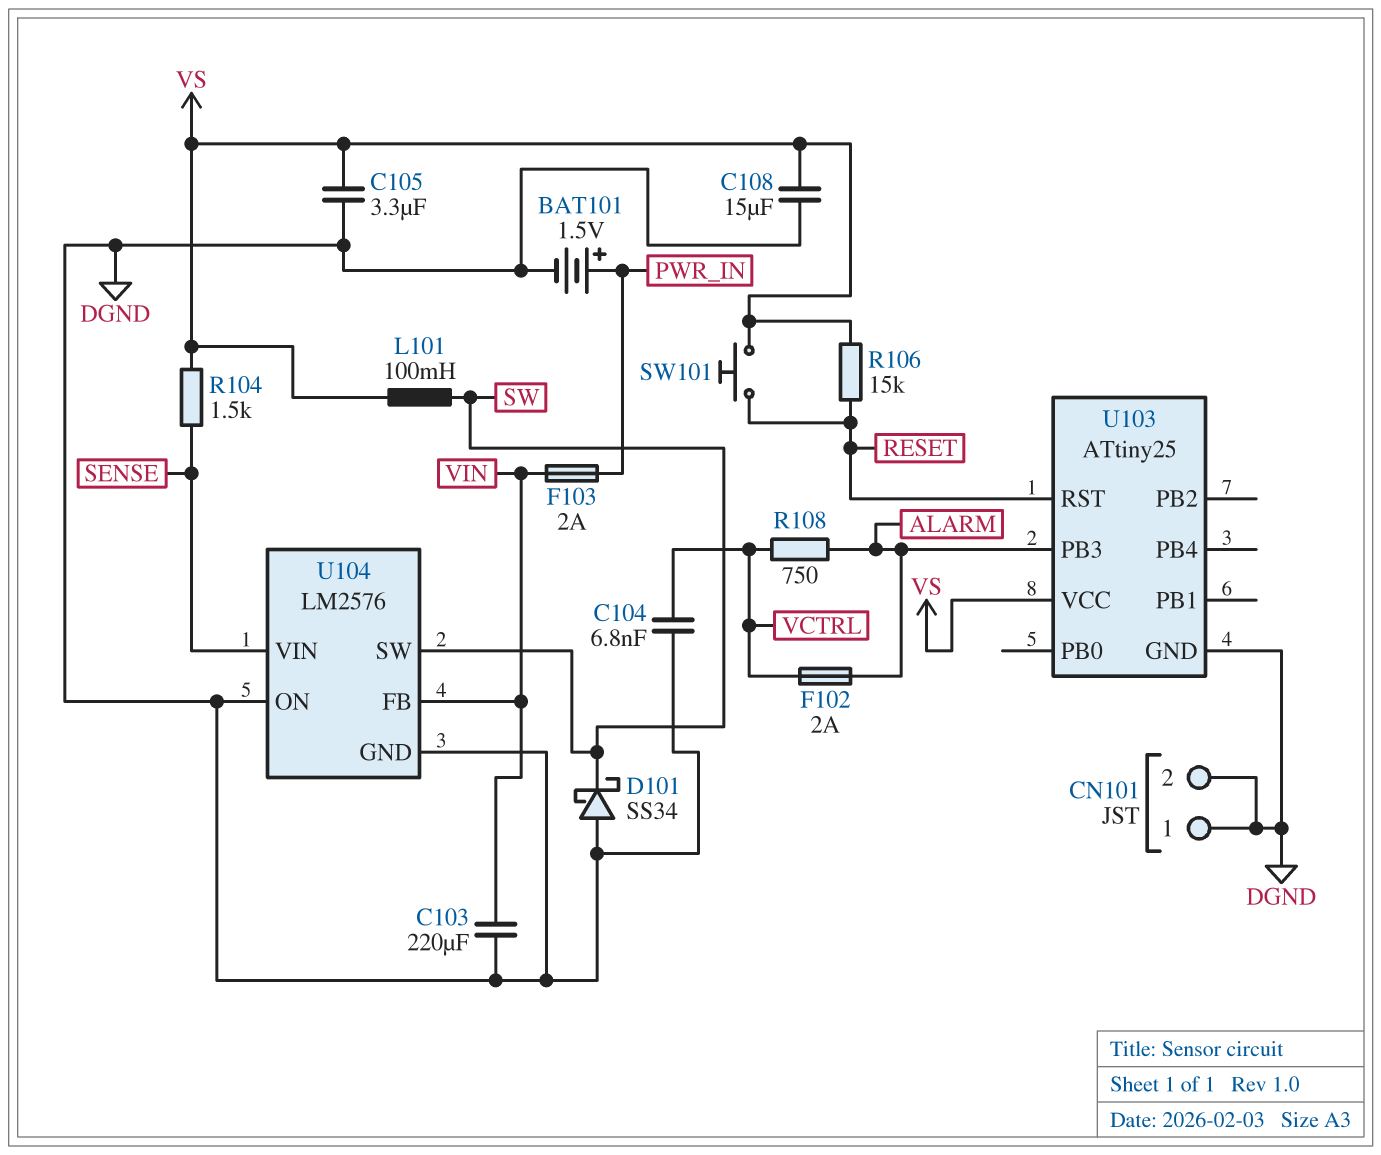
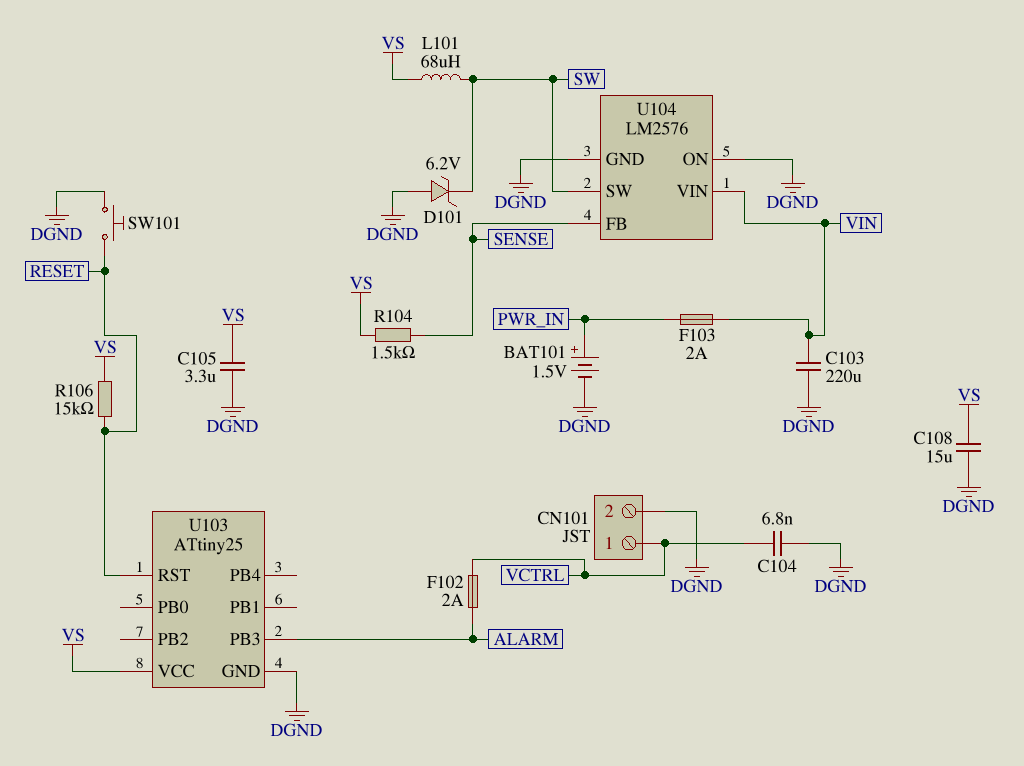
CN101 pin 1: DGND -> VCTRL
D101: schottky SS34 (A DGND, K SW) -> zener 6.2V (A DGND, K SW)
L101: 100mH (SW, VS) -> 68uH (SW, VS)
R108: 750 (ALARM, VCTRL) -> none
SW101: button (RESET, VS) -> button (DGND, RESET)
U104 pin FB: VIN -> SENSE
U104 pin VIN: SENSE -> VIN

